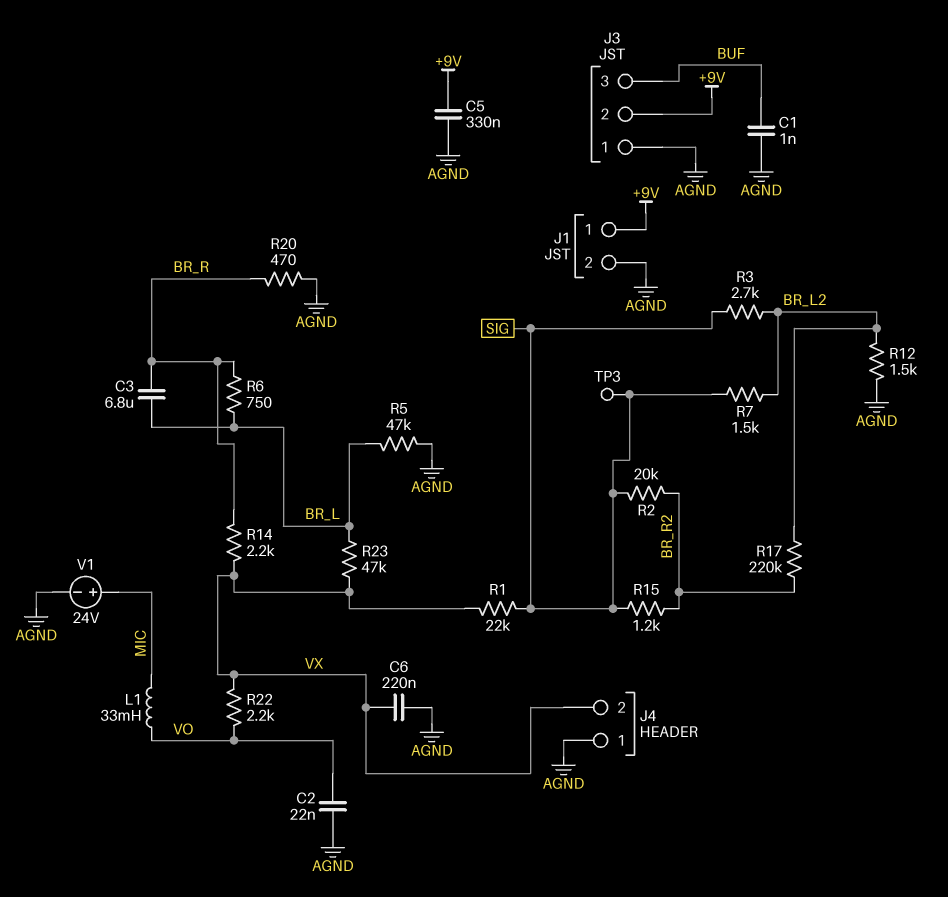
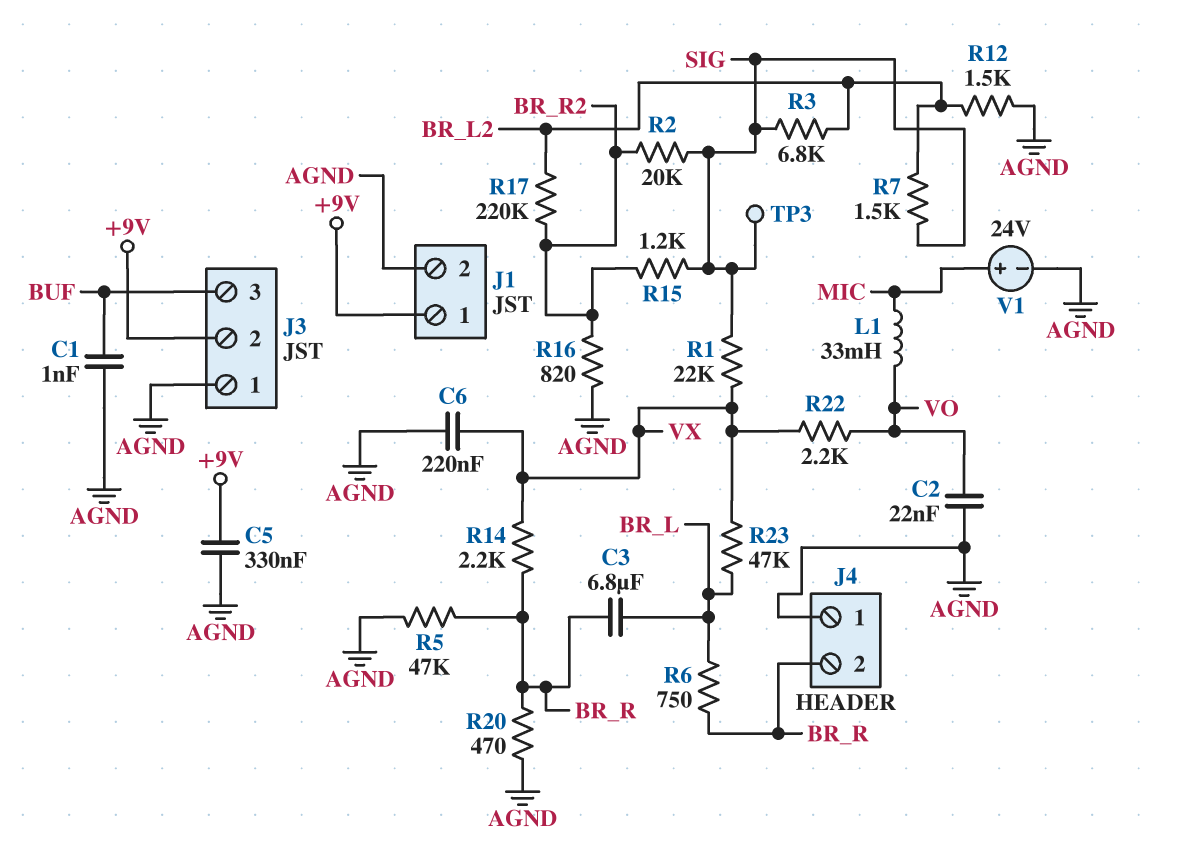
J4 pin 2: VX -> BR_R
R3: 2.7k (BR_L2, SIG) -> 6.8k (BR_L2, SIG)
R5: 47k (AGND, BR_L) -> 47k (AGND, BR_R)
R16: none -> 820 (AGND, BR_R2)

